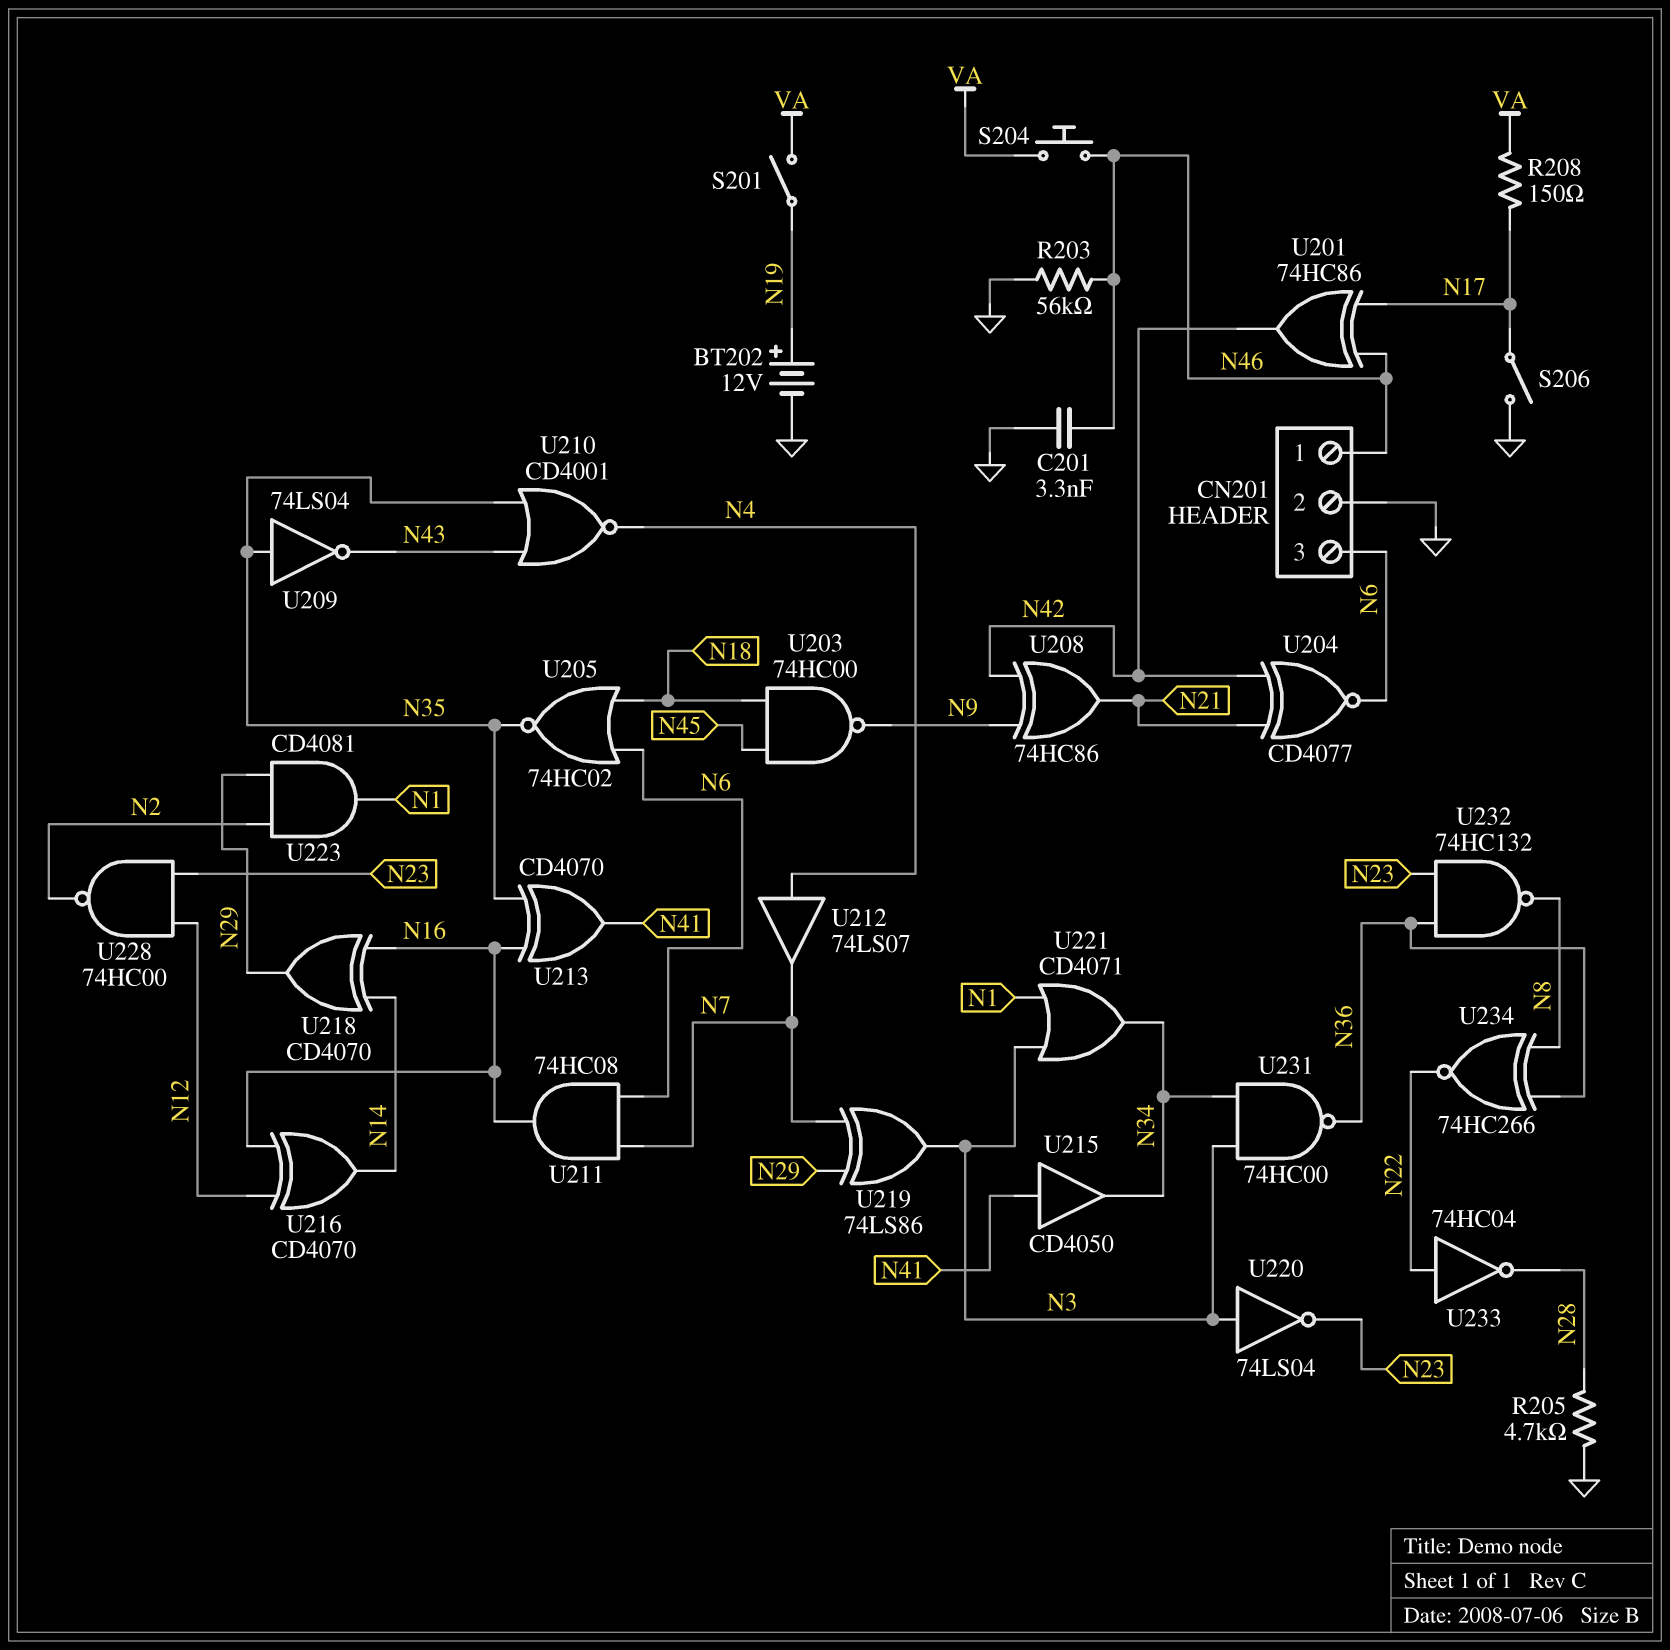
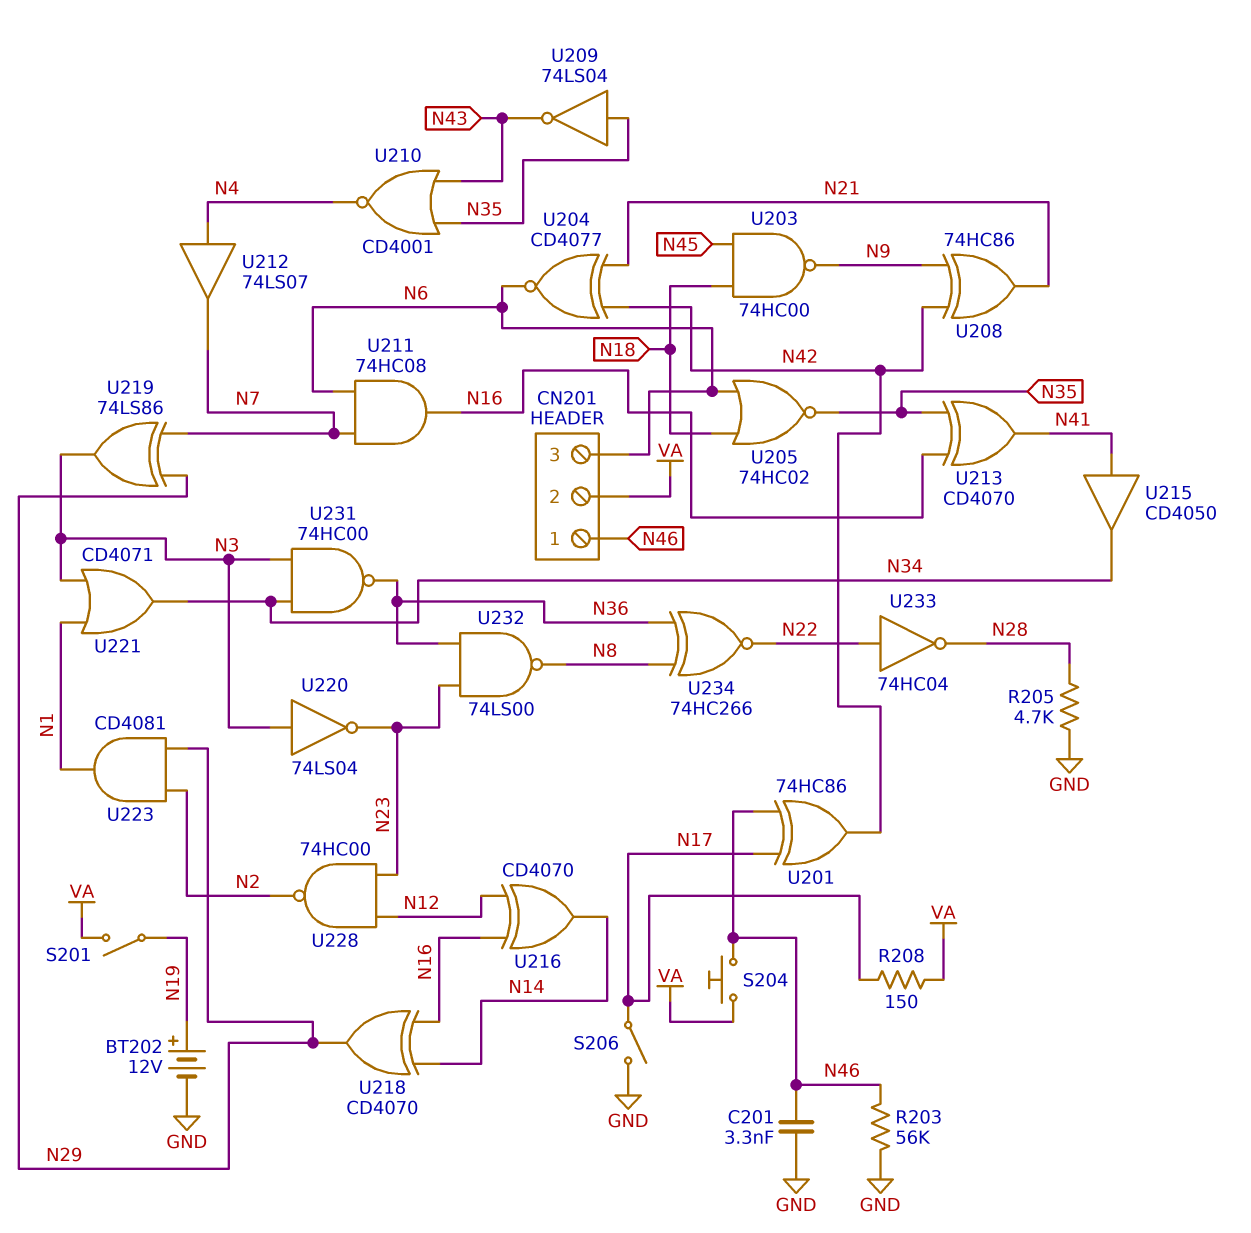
CN201 pin 2: GND -> VA
U232: NAND 74HC132 (in N23, in N36, out N8) -> NAND 74LS00 (in N23, in N36, out N8)

